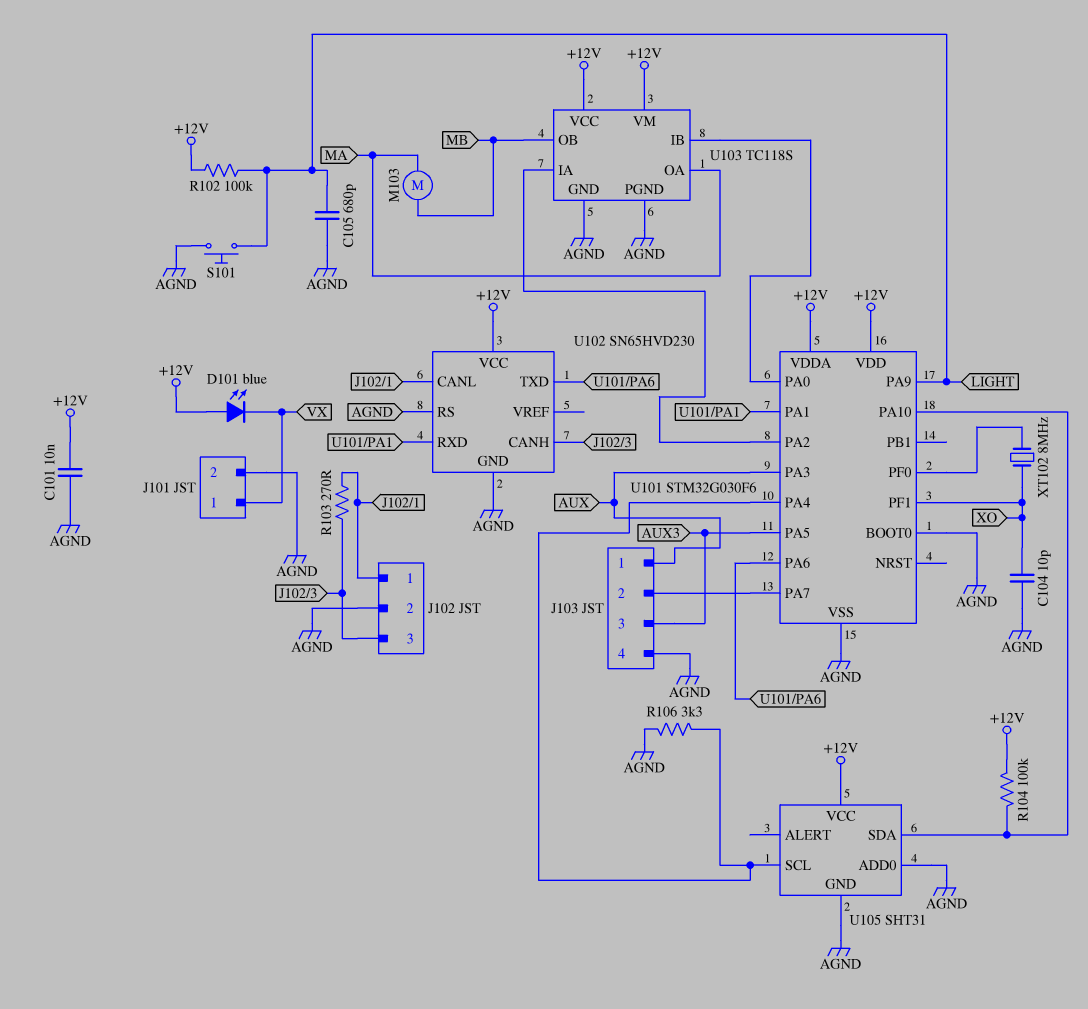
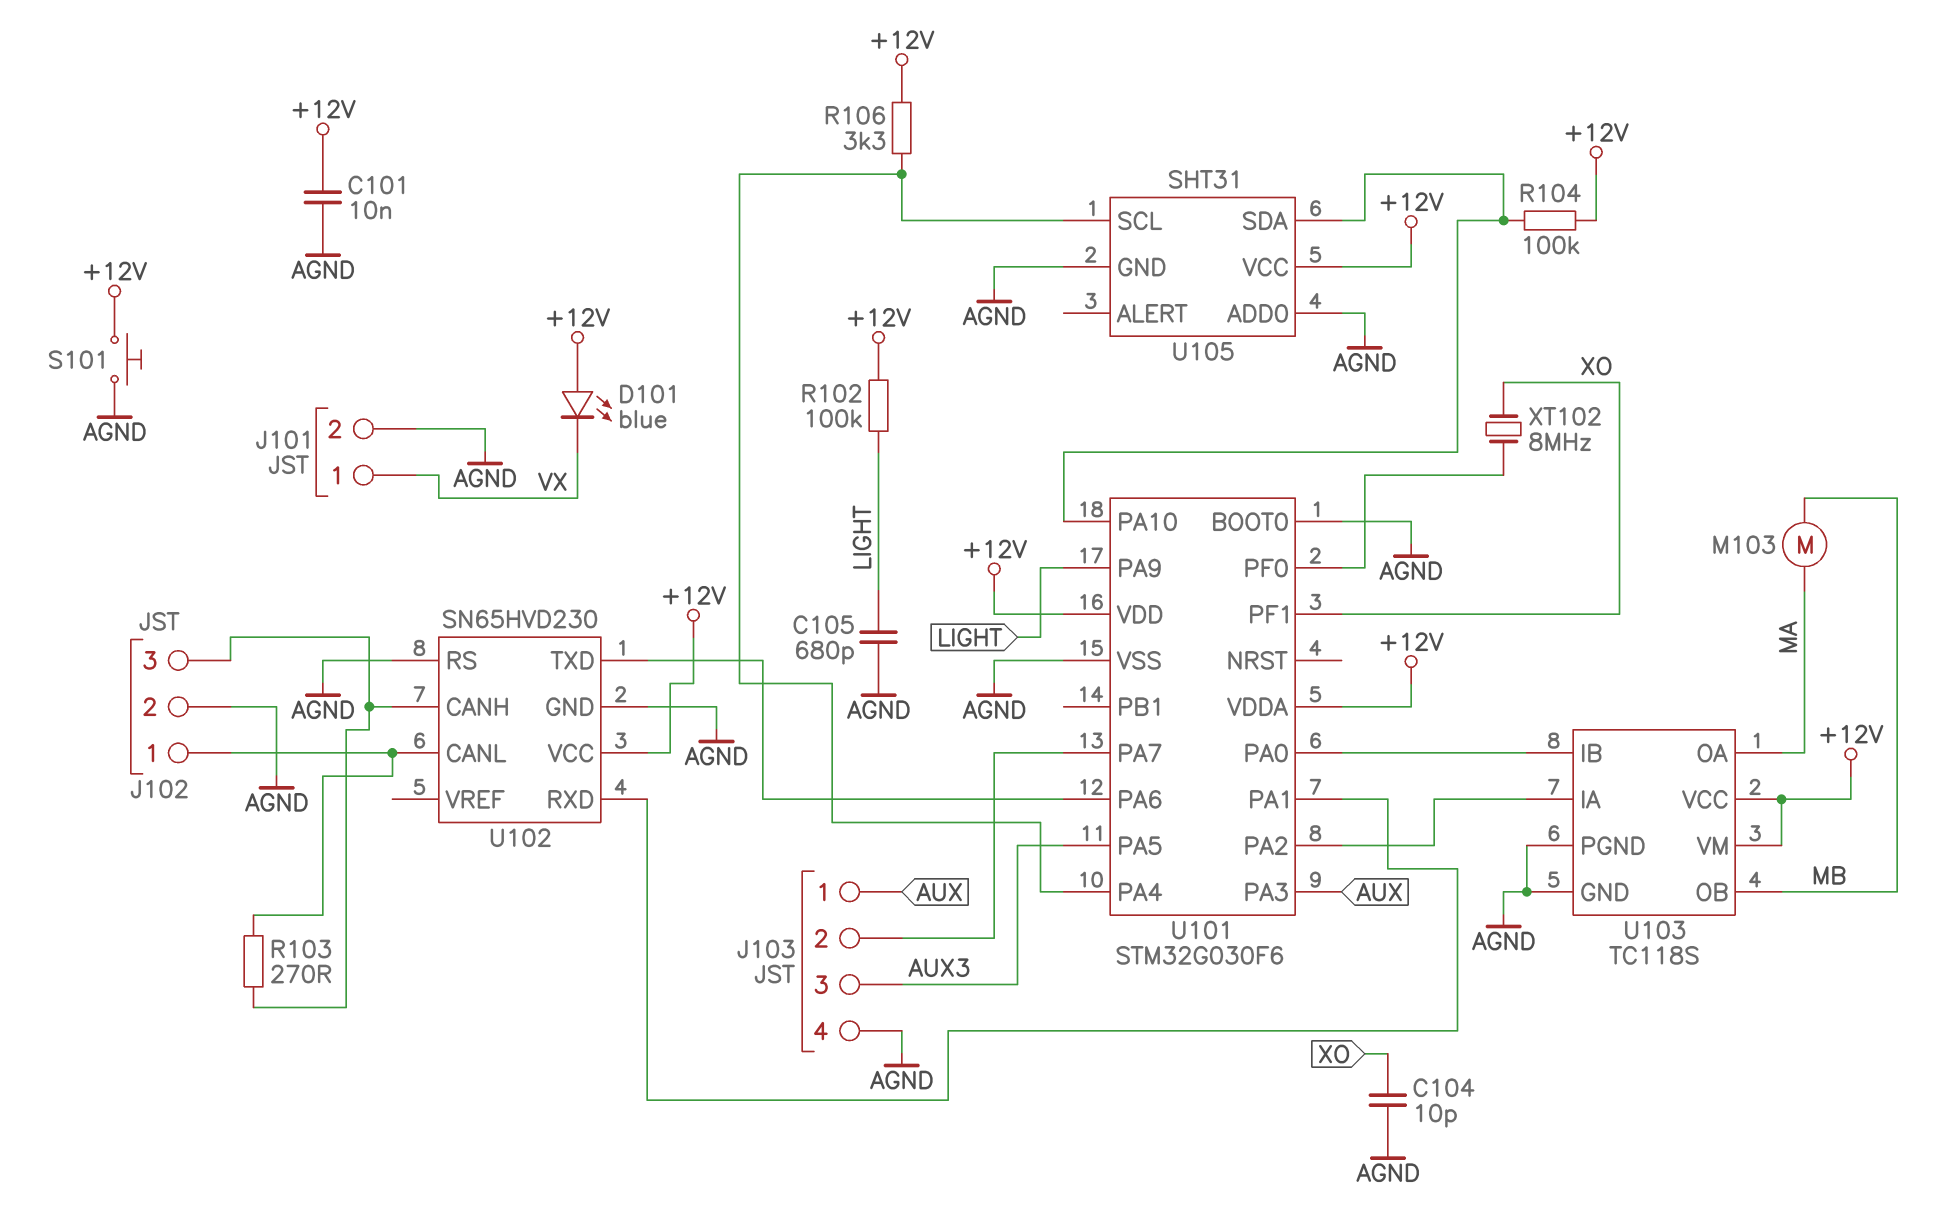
R106: 3.3k (AGND, U101/PA4) -> 3.3k (+12V, U101/PA4)
S101: button (AGND, LIGHT) -> button (+12V, AGND)

